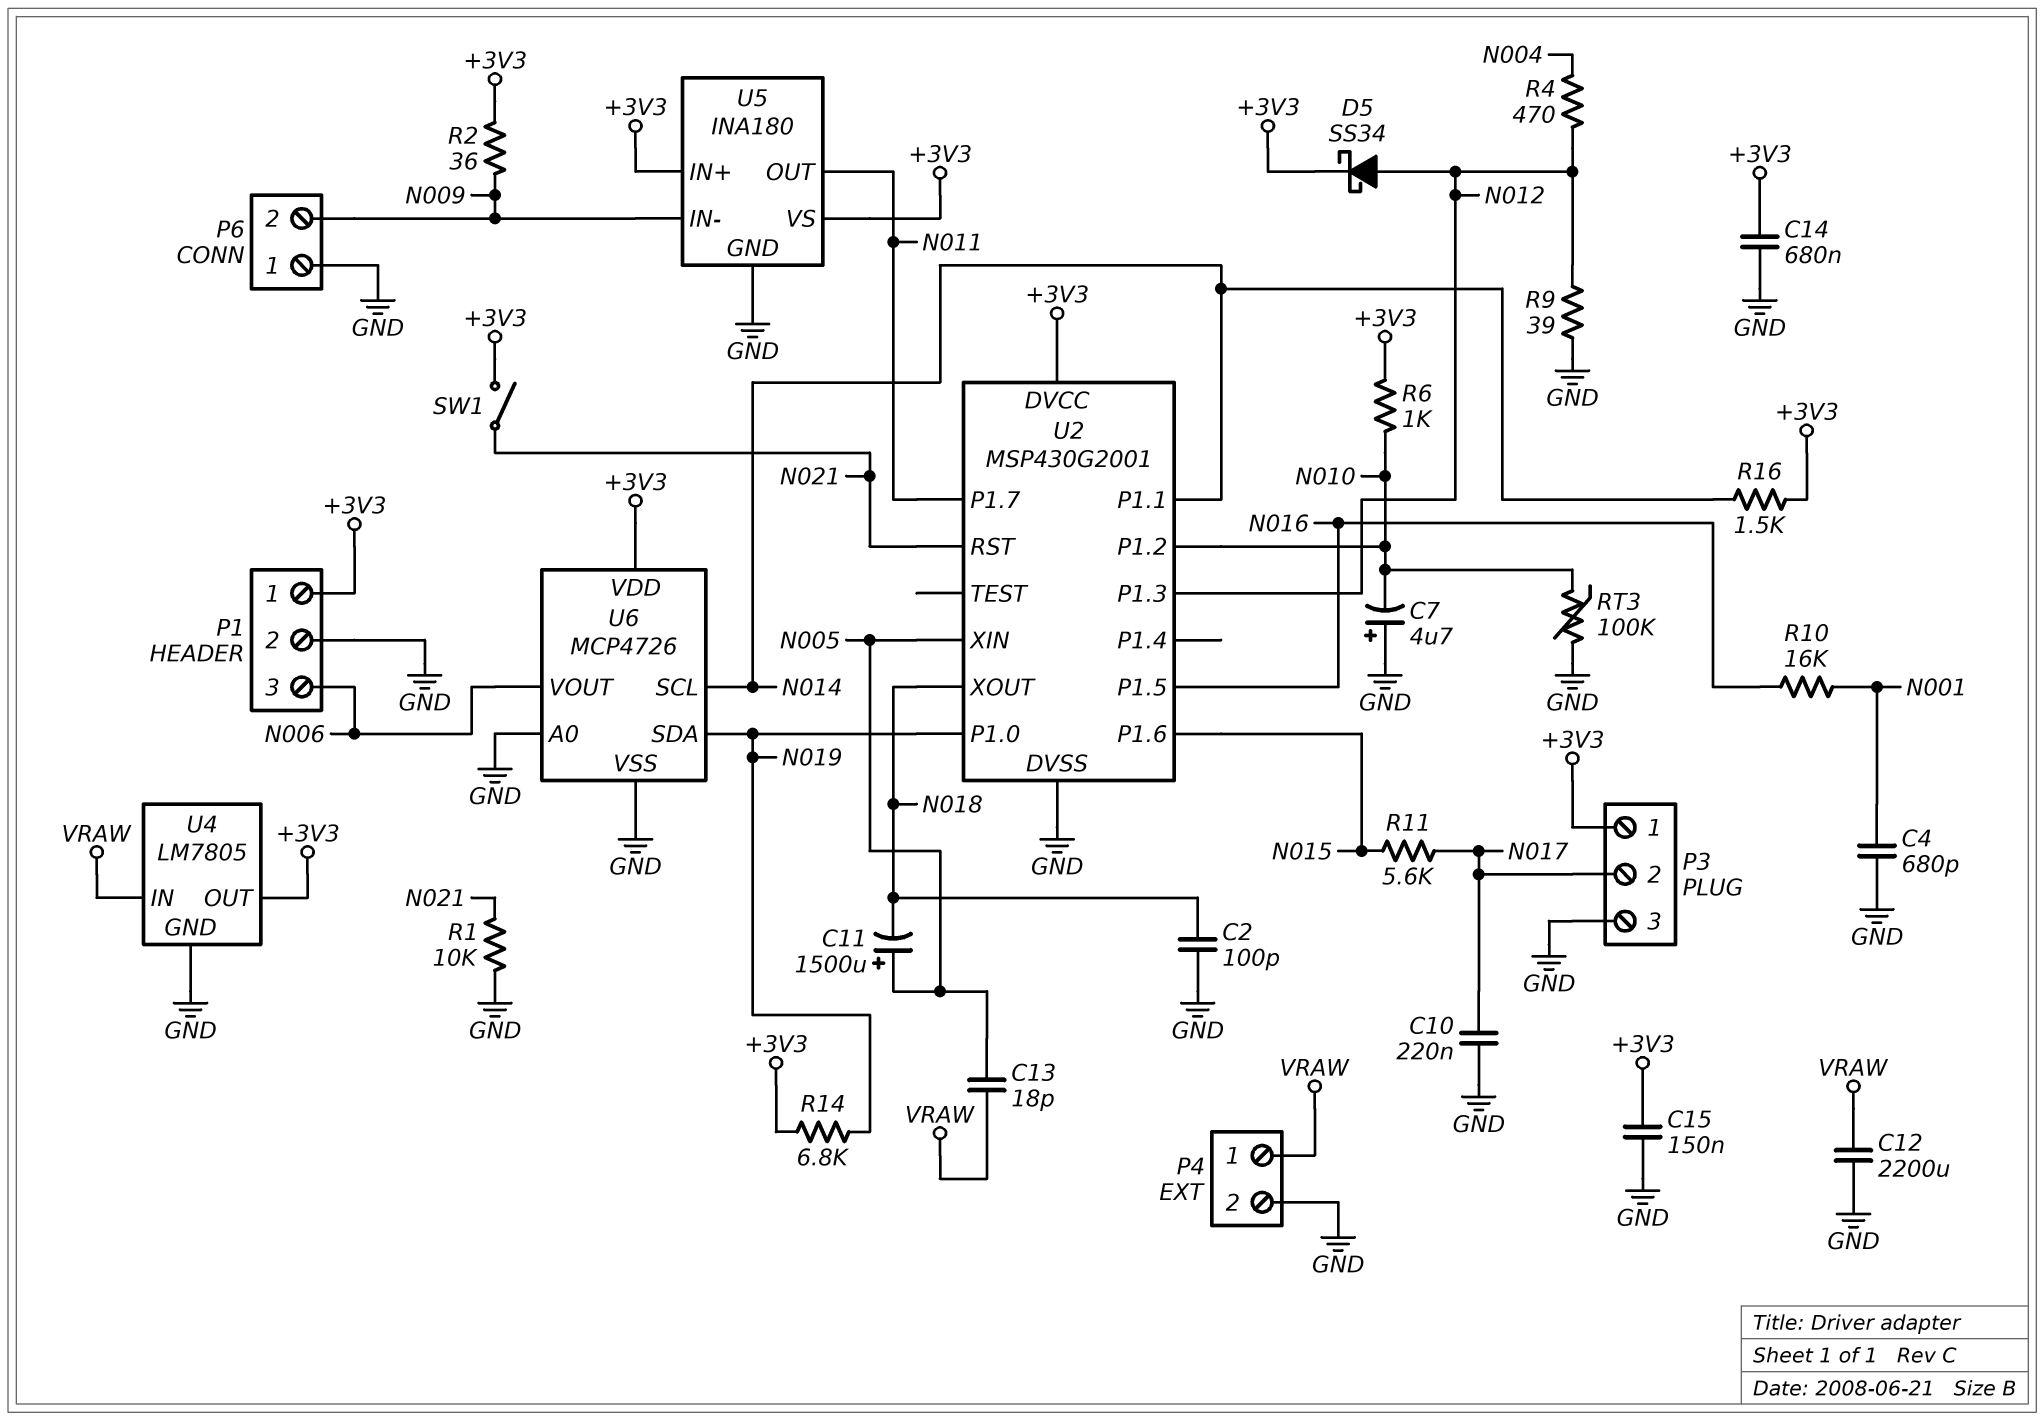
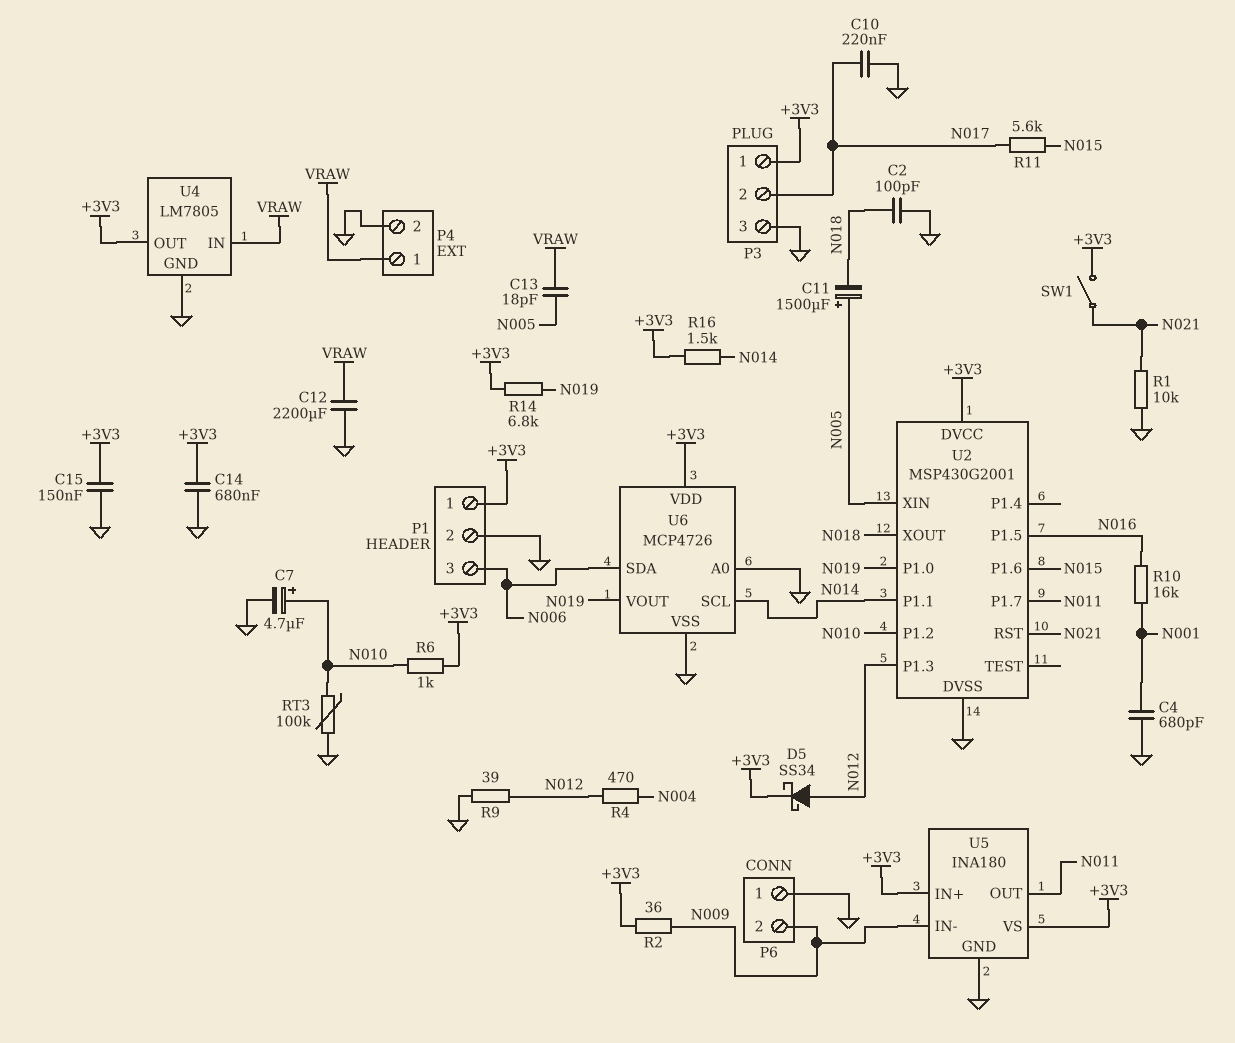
C7: 4.7uF (plus GND, minus N010) -> 4.7uF (plus N010, minus GND)
U6 pin SDA: N019 -> N006
U6 pin VOUT: N006 -> N019

